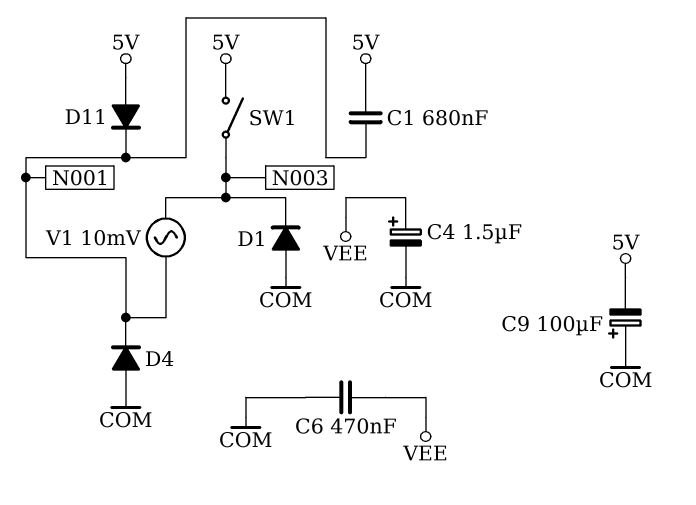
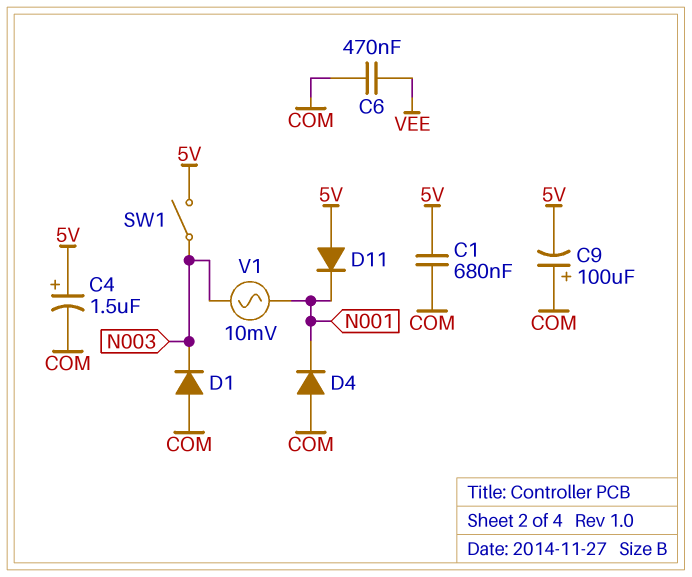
C1: 680nF (5V, N001) -> 680nF (5V, COM)
C4: 1.5uF (plus VEE, minus COM) -> 1.5uF (plus 5V, minus COM)

